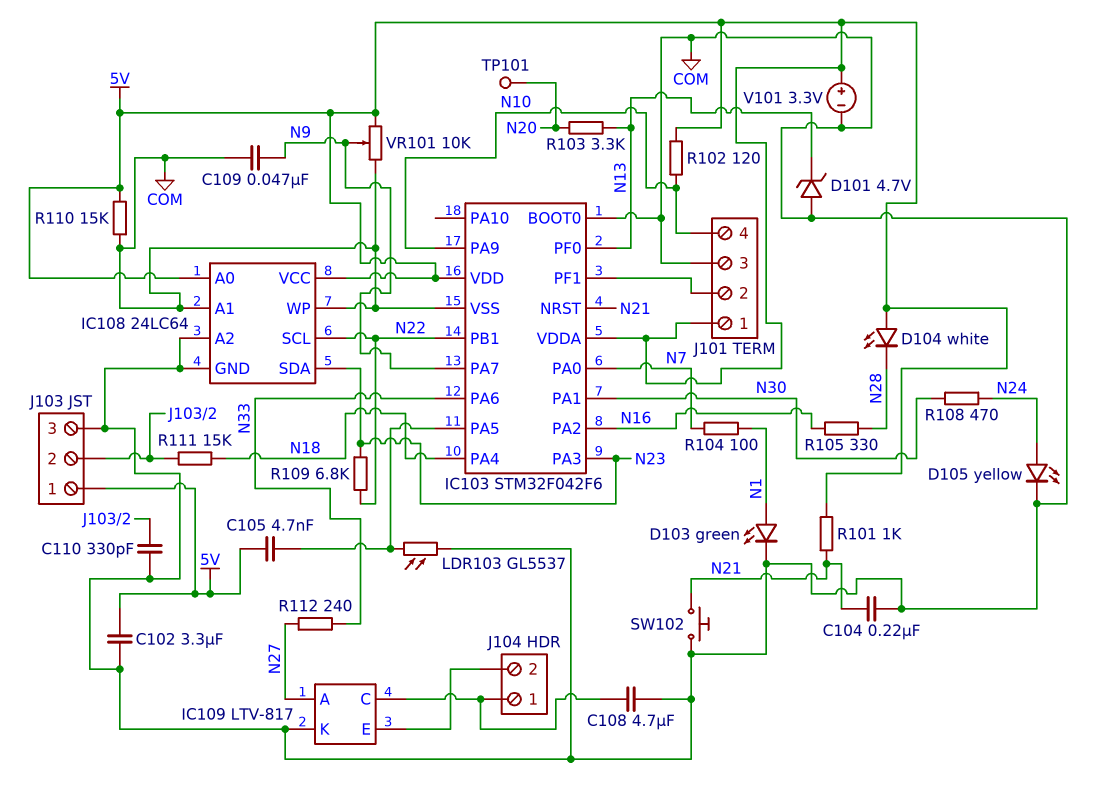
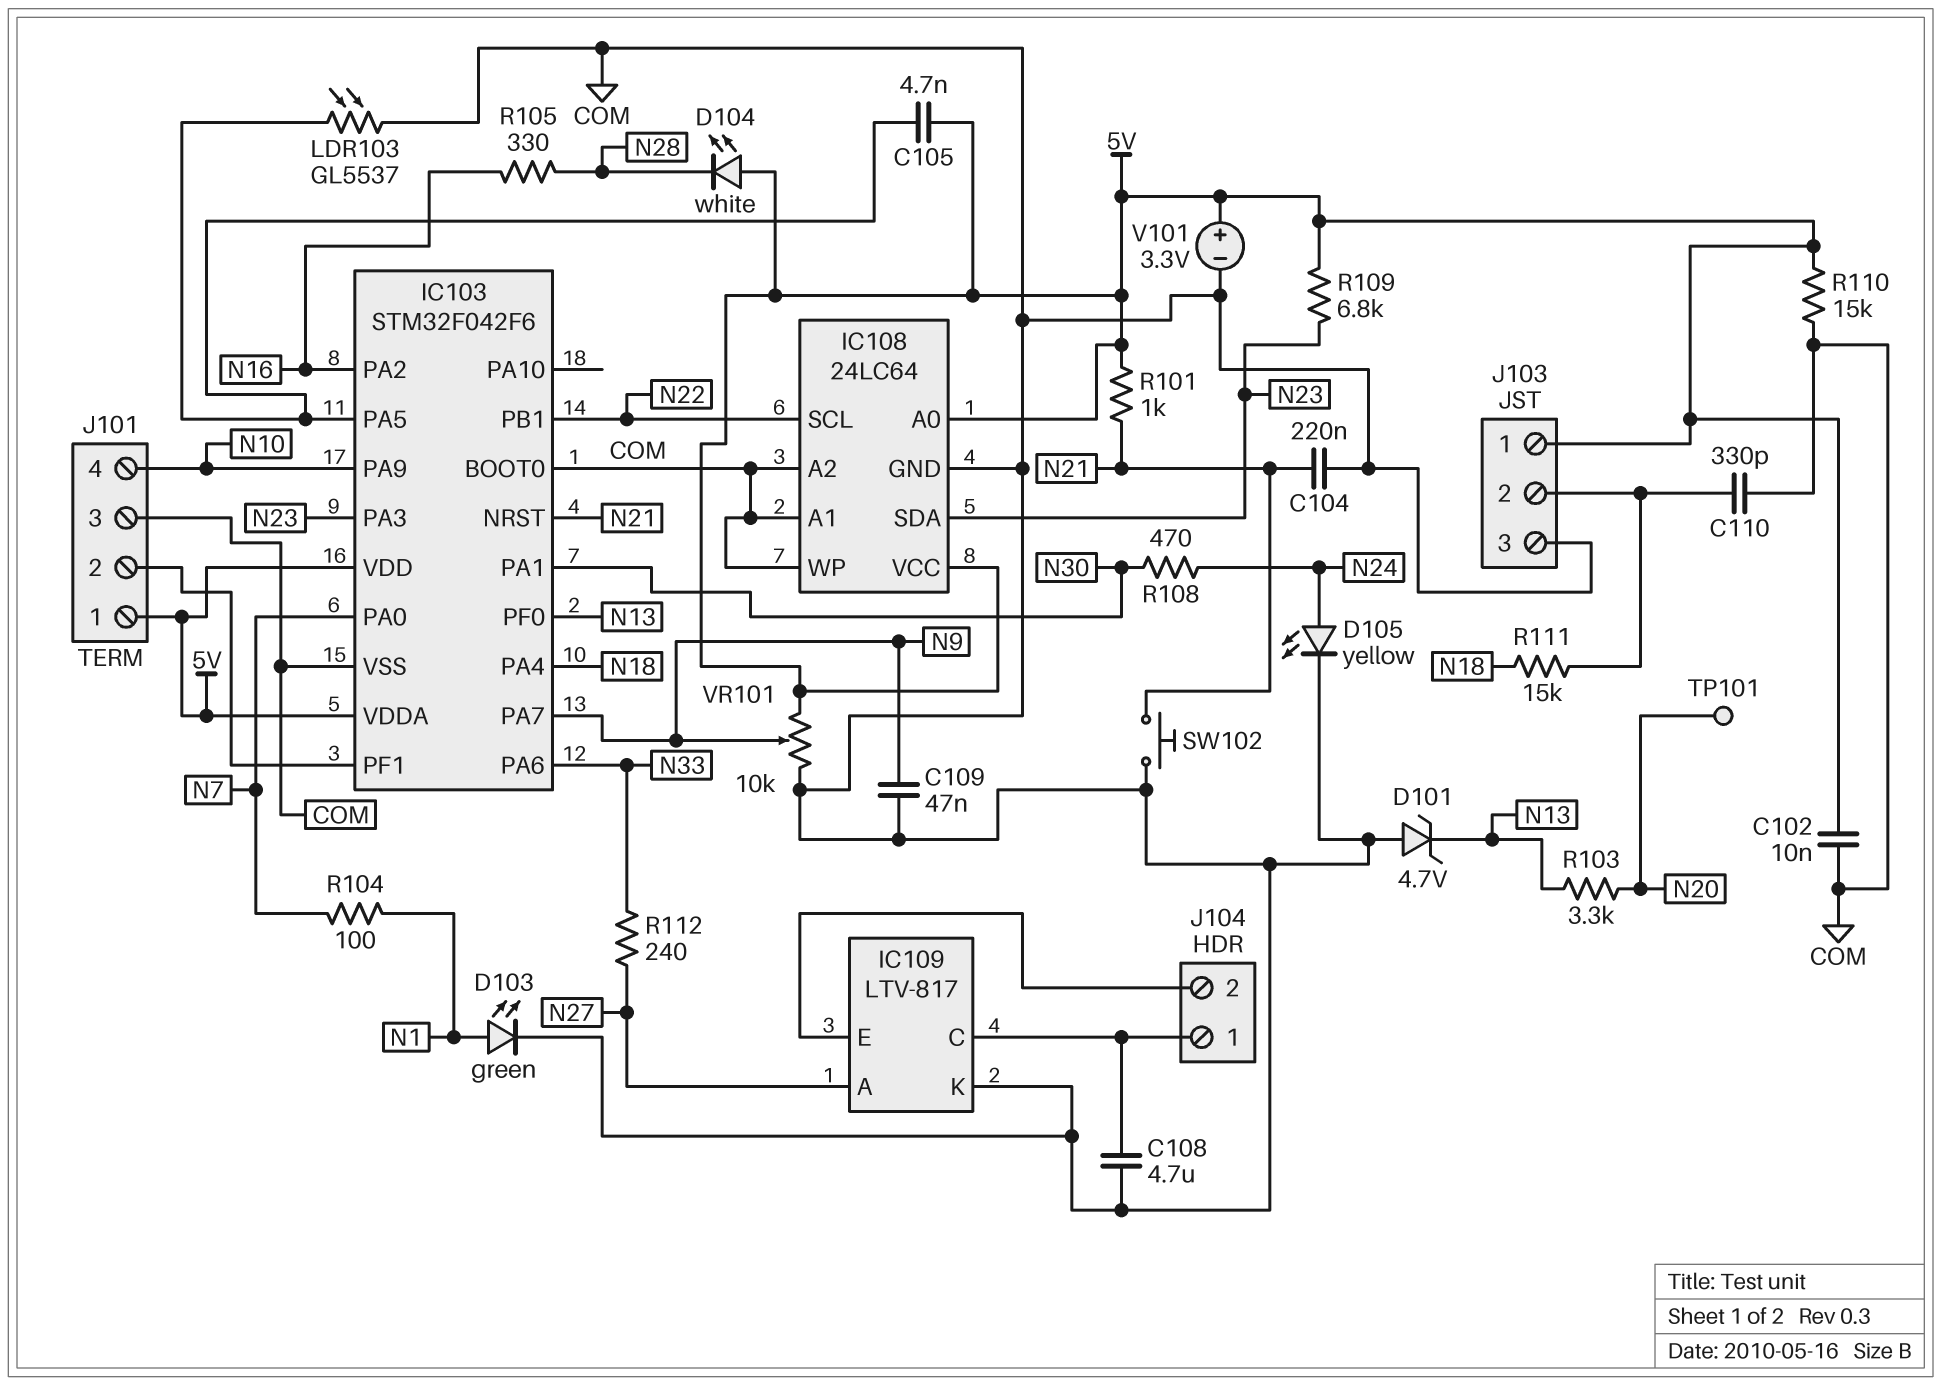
C102: 3.3uF (5V, COM) -> 10nF (5V, COM)
R102: 120 (5V, N10) -> none
R109: 6.8k (N22, N23) -> 6.8k (5V, N23)

